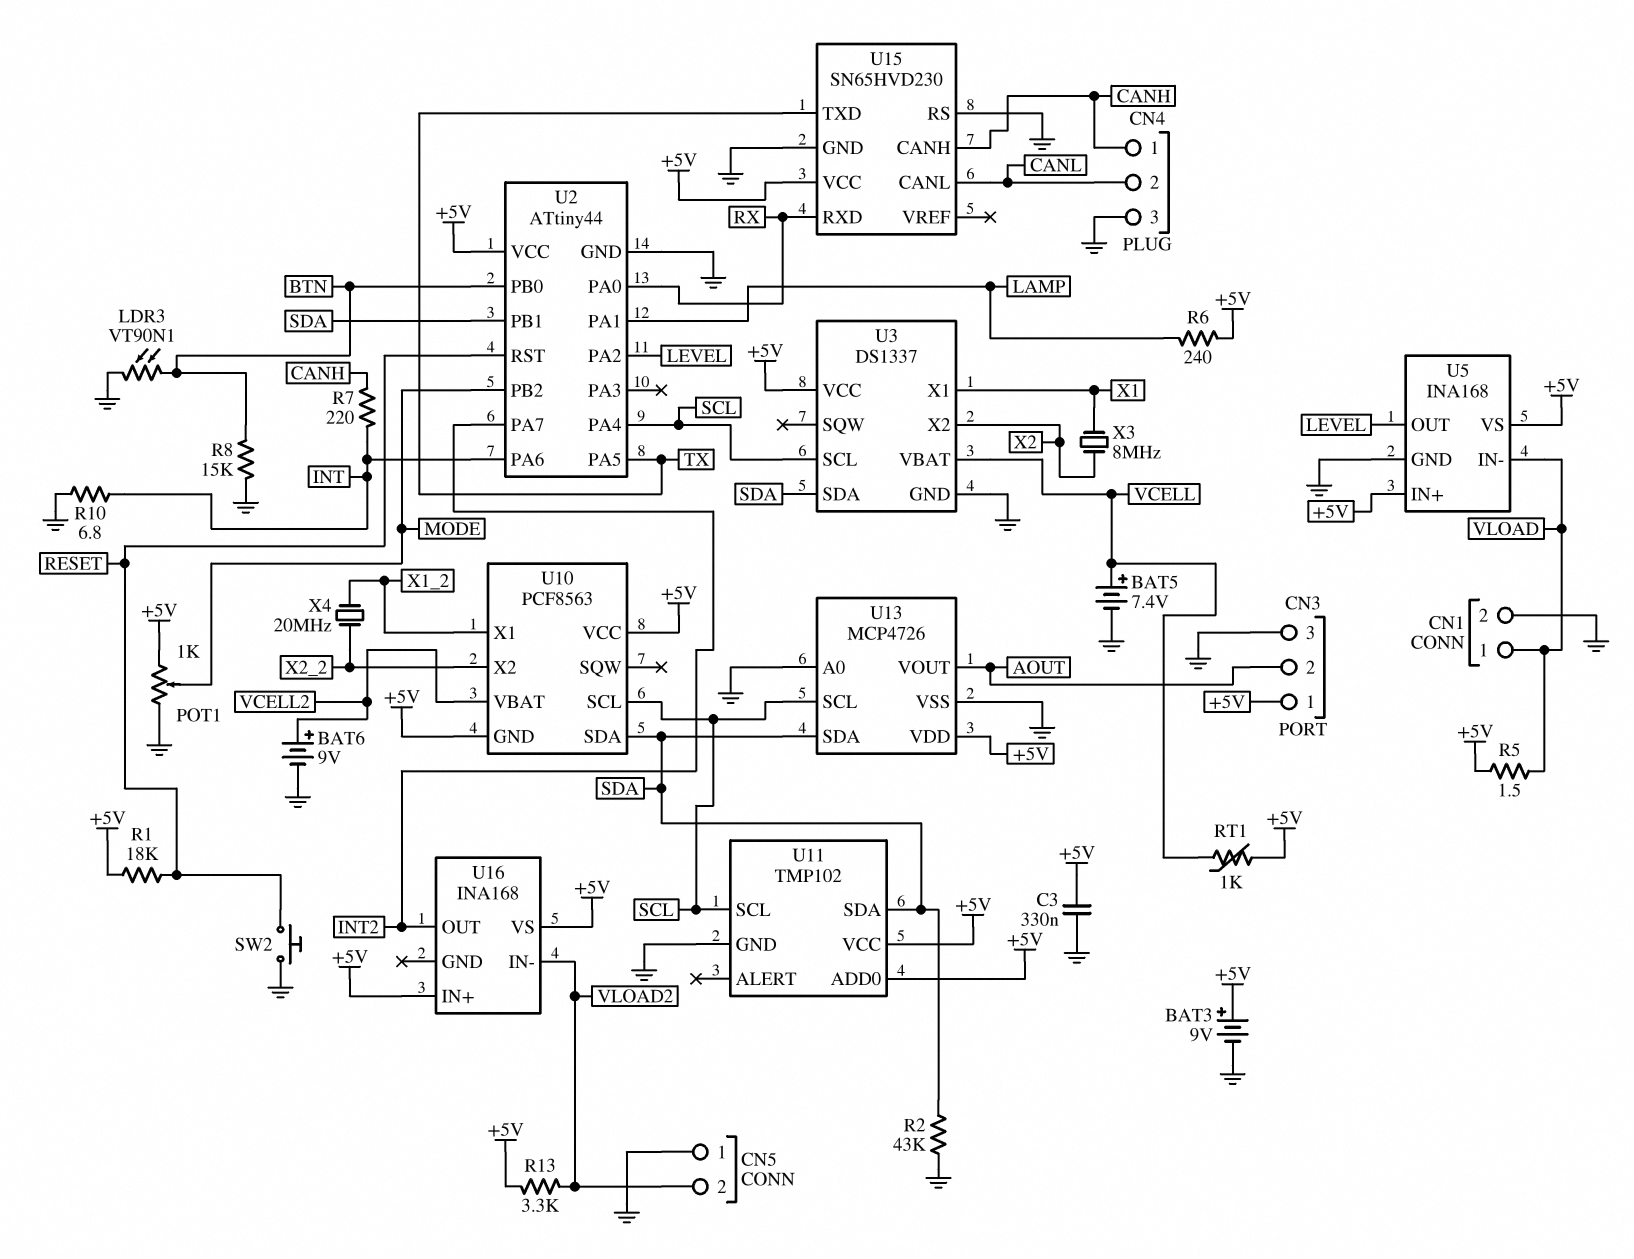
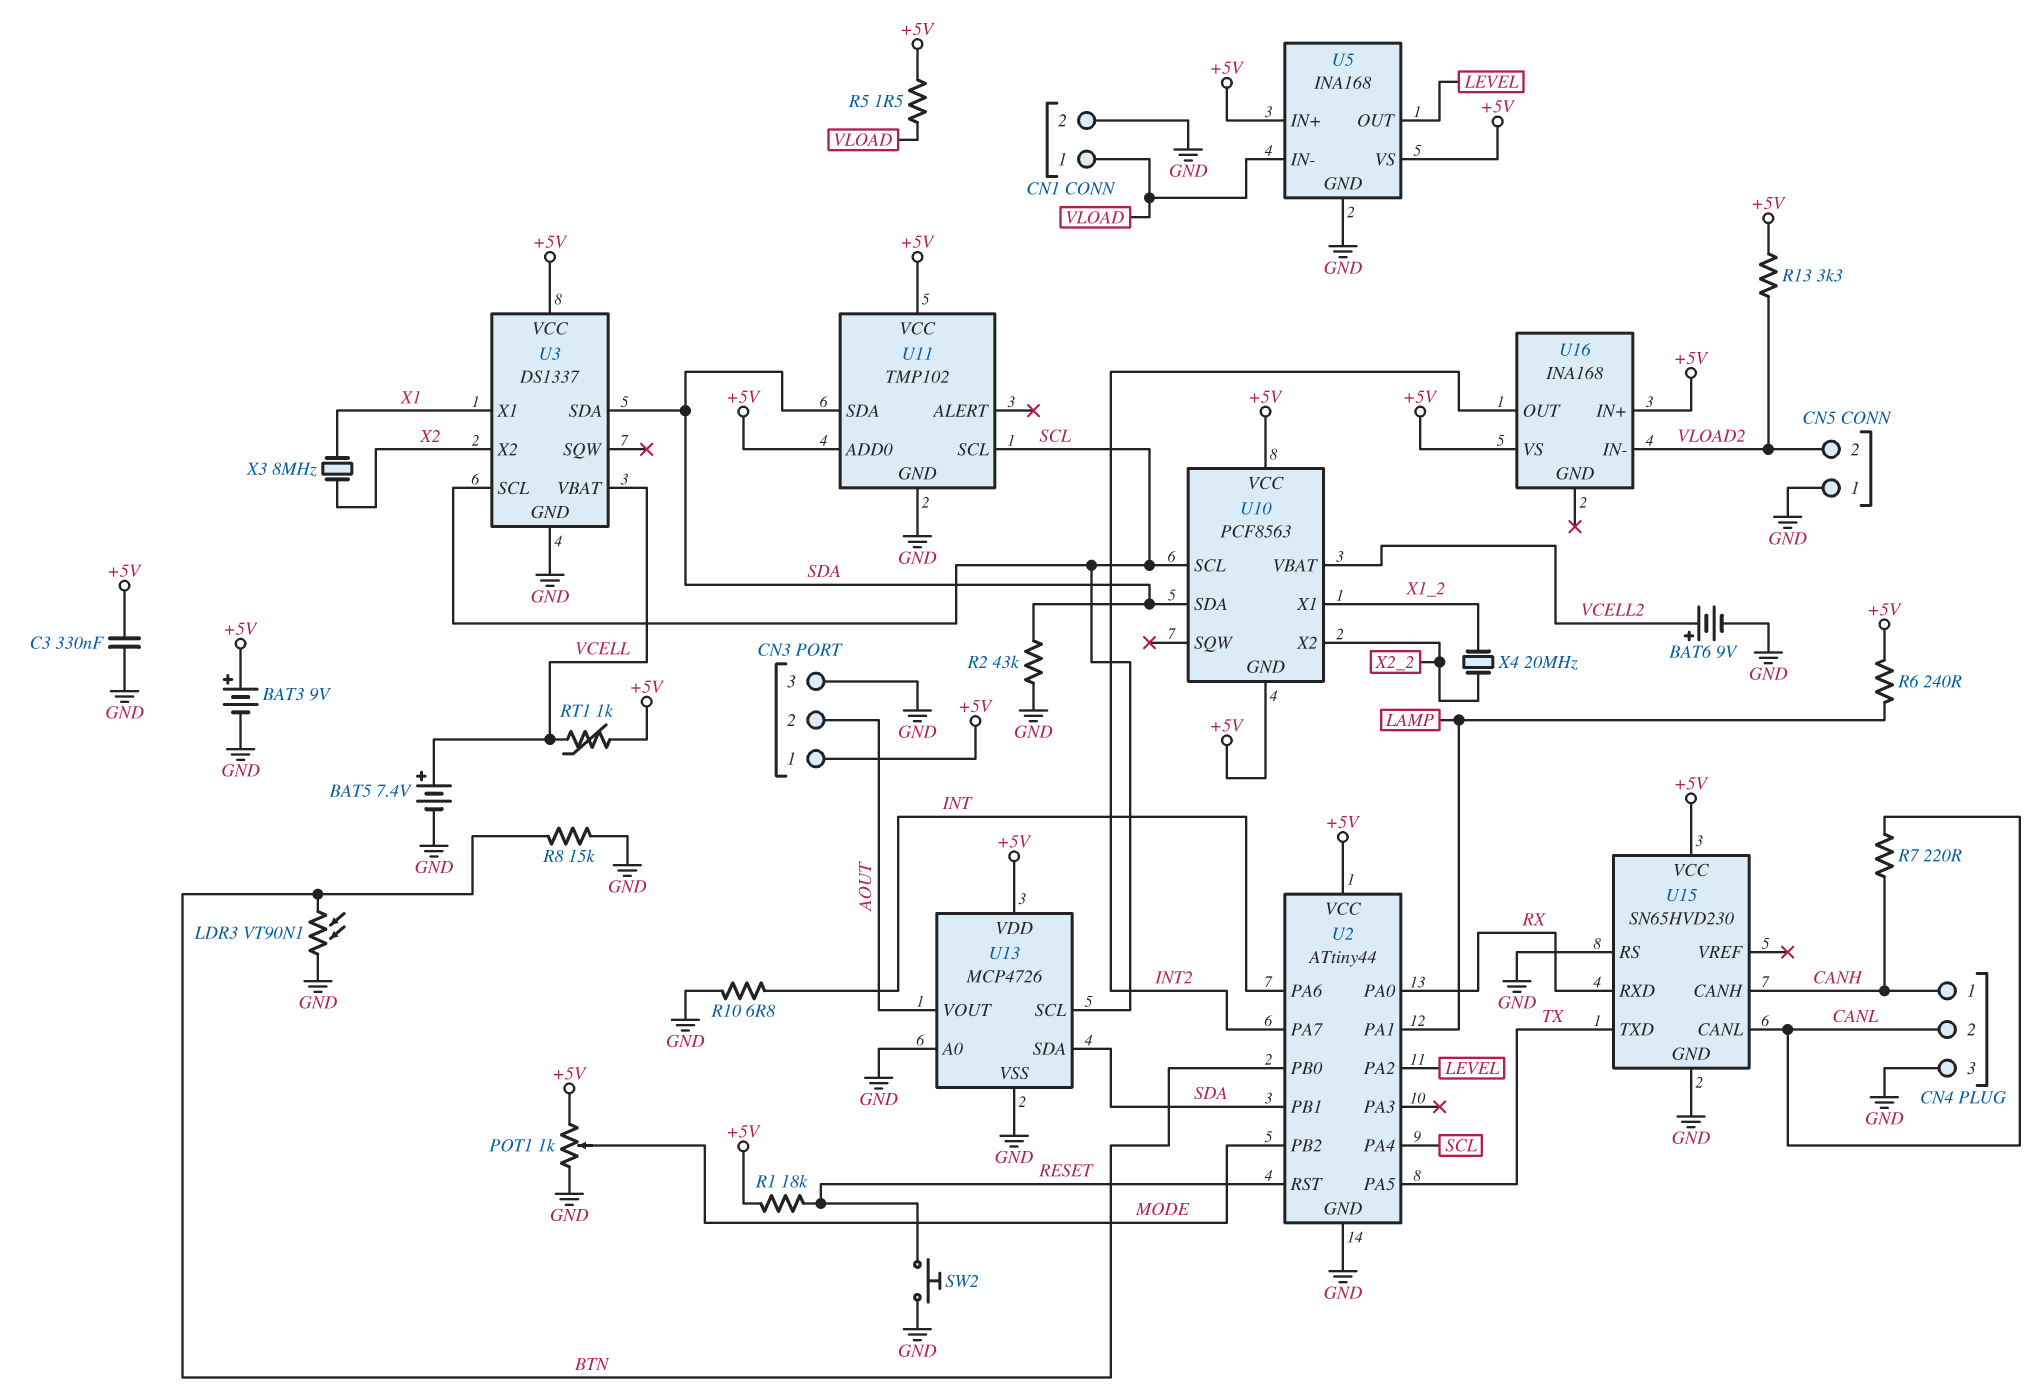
R7: 220 (CANH, INT) -> 220 (CANH, CANL)

